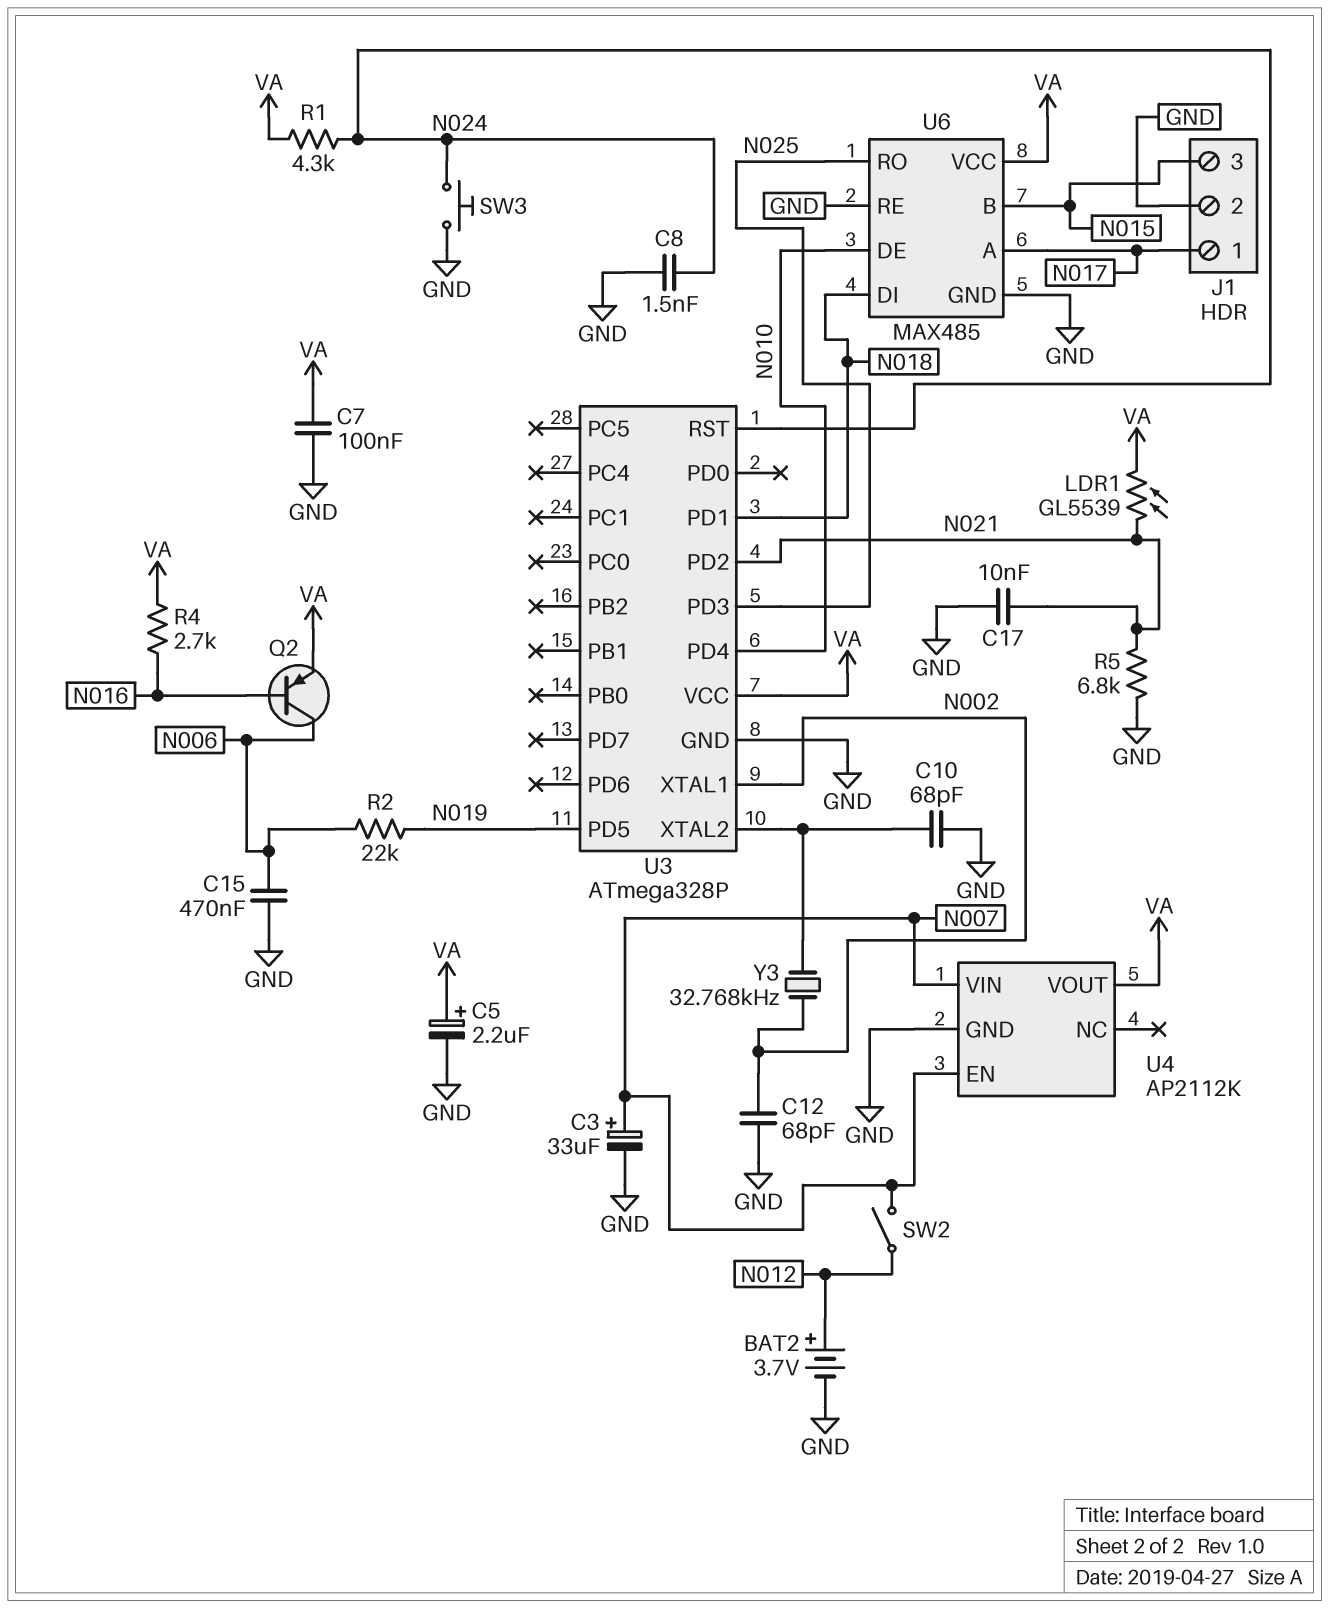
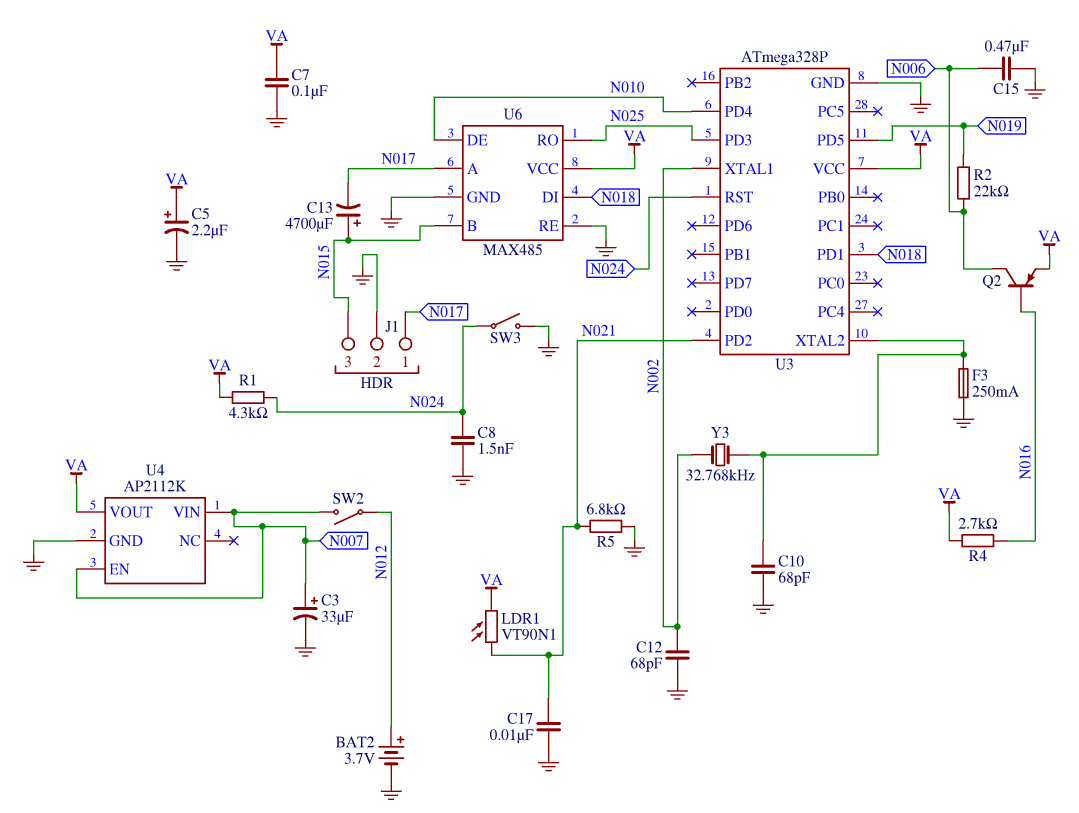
C13: none -> 4700uF (plus N015, minus N017)
F3: none -> 250mA (GND, U3/XTAL2)
LDR1: GL5539 (N021, VA) -> VT90N1 (N021, VA)
SW3: button (GND, N024) -> switch (GND, N024)

